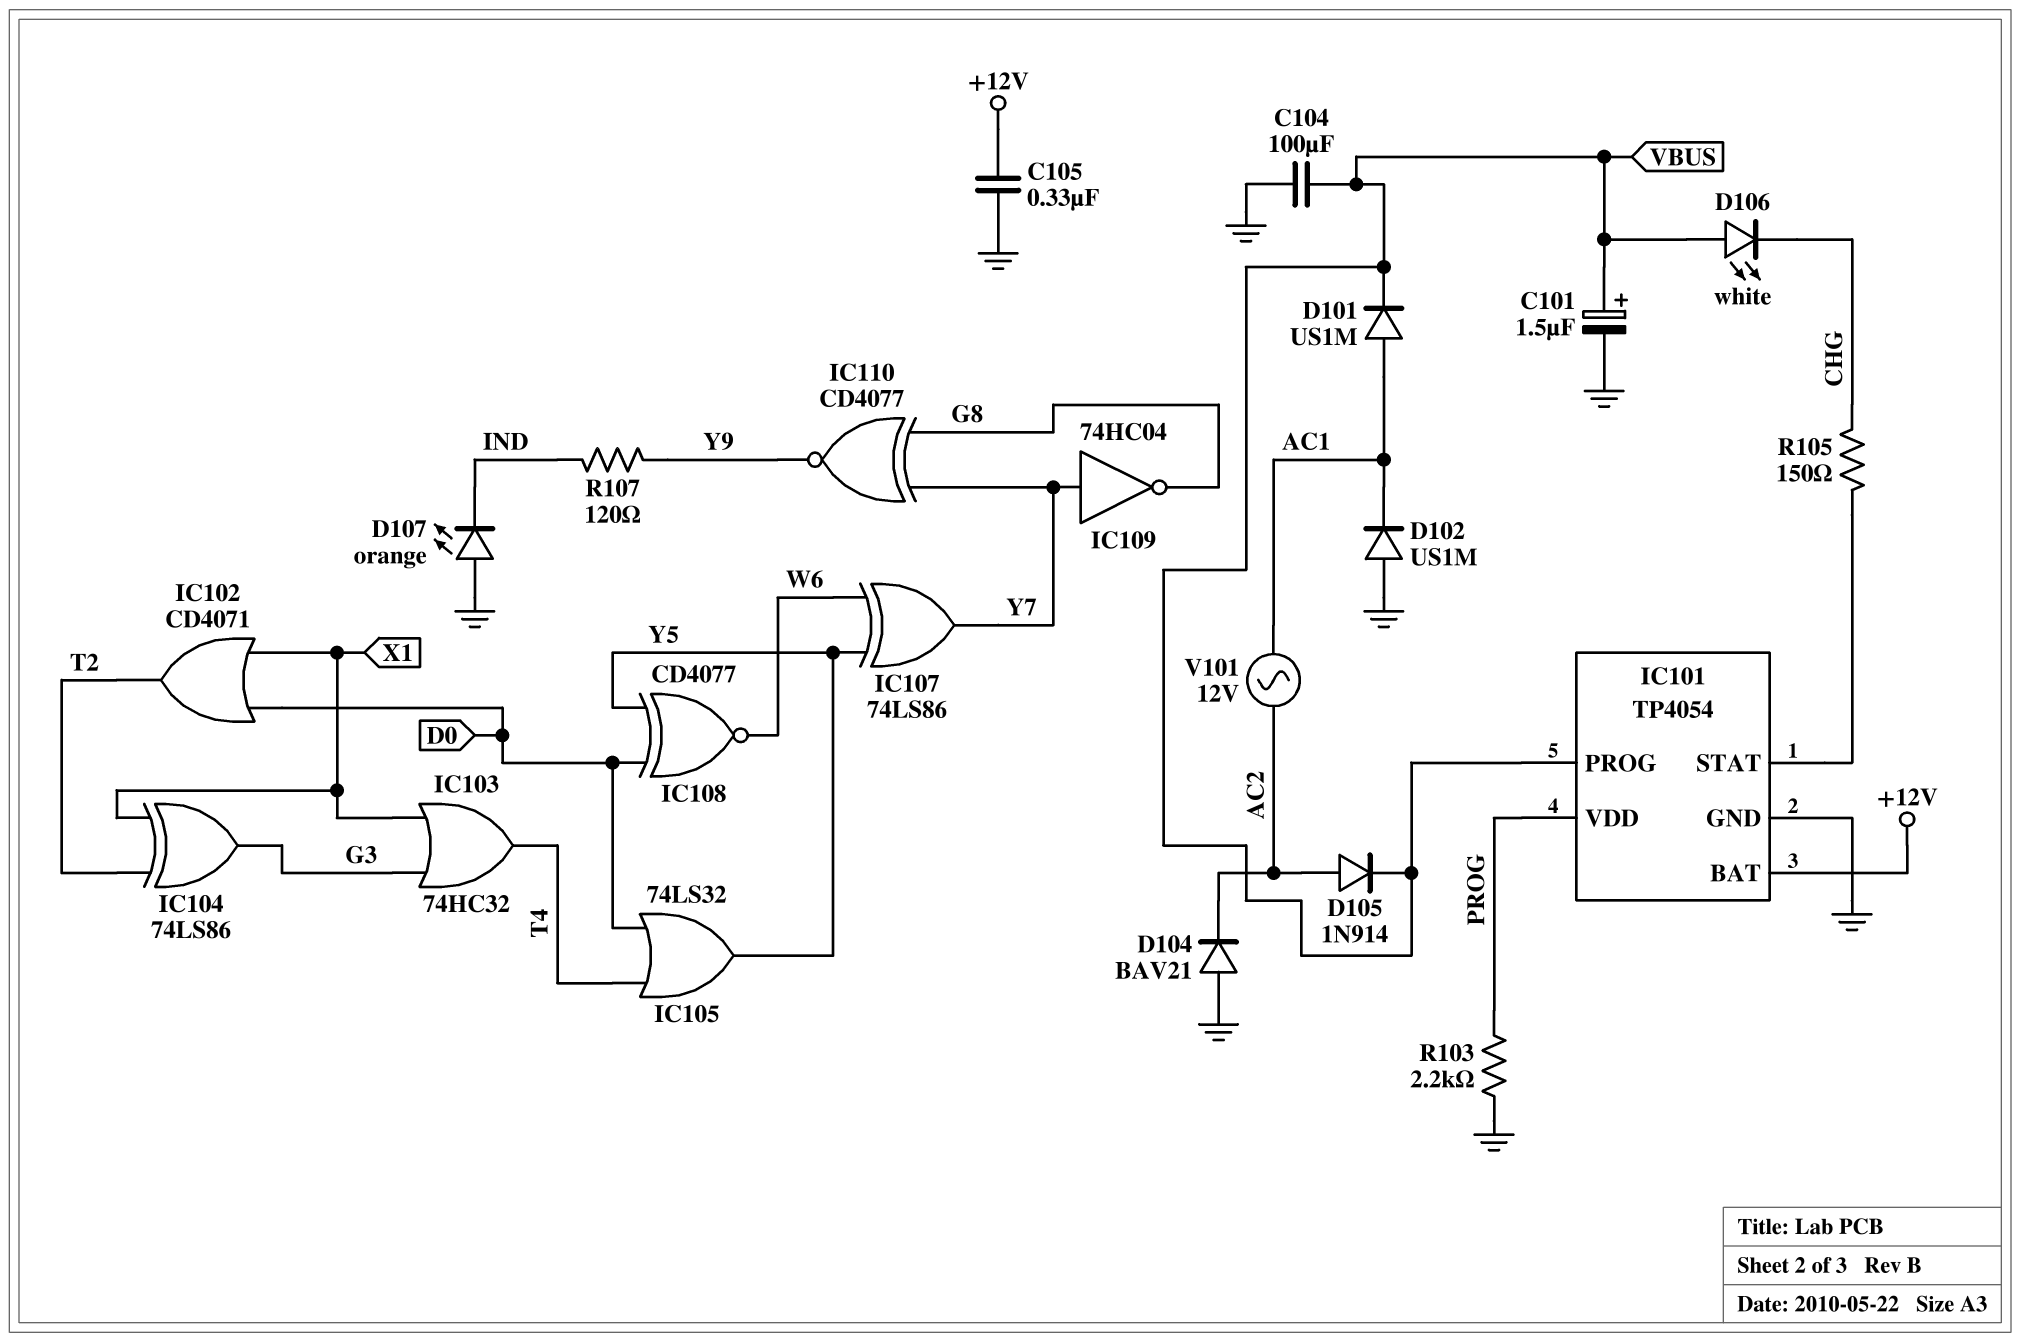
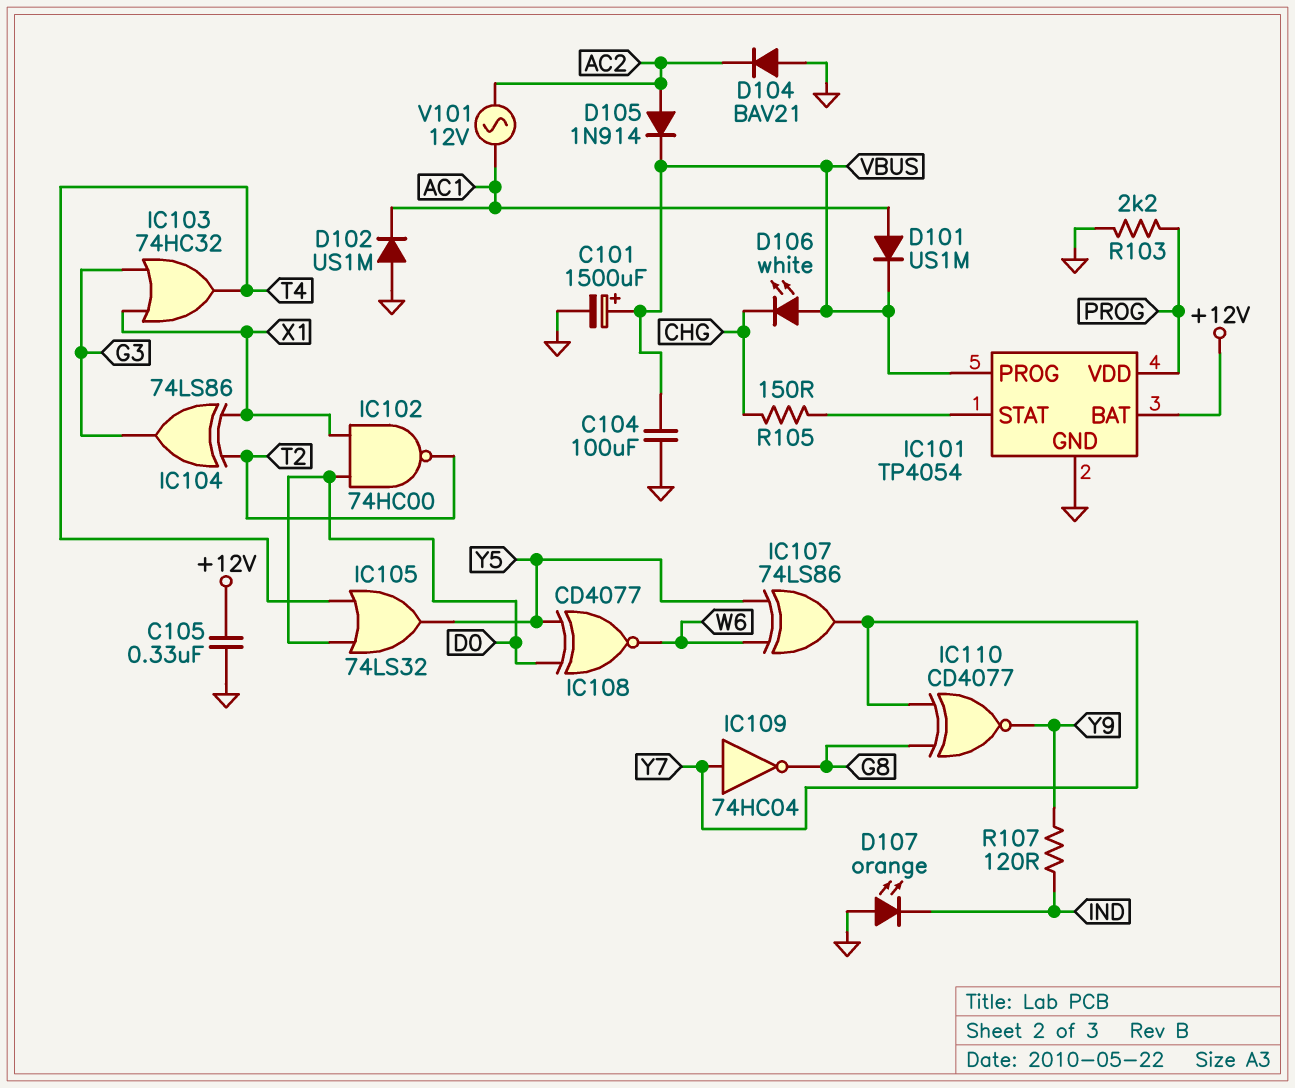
C101: 1.5uF (plus VBUS, minus GND) -> 1500uF (plus VBUS, minus GND)
IC102: OR CD4071 (in D0, in X1, out T2) -> NAND 74HC00 (in D0, in X1, out T2)

